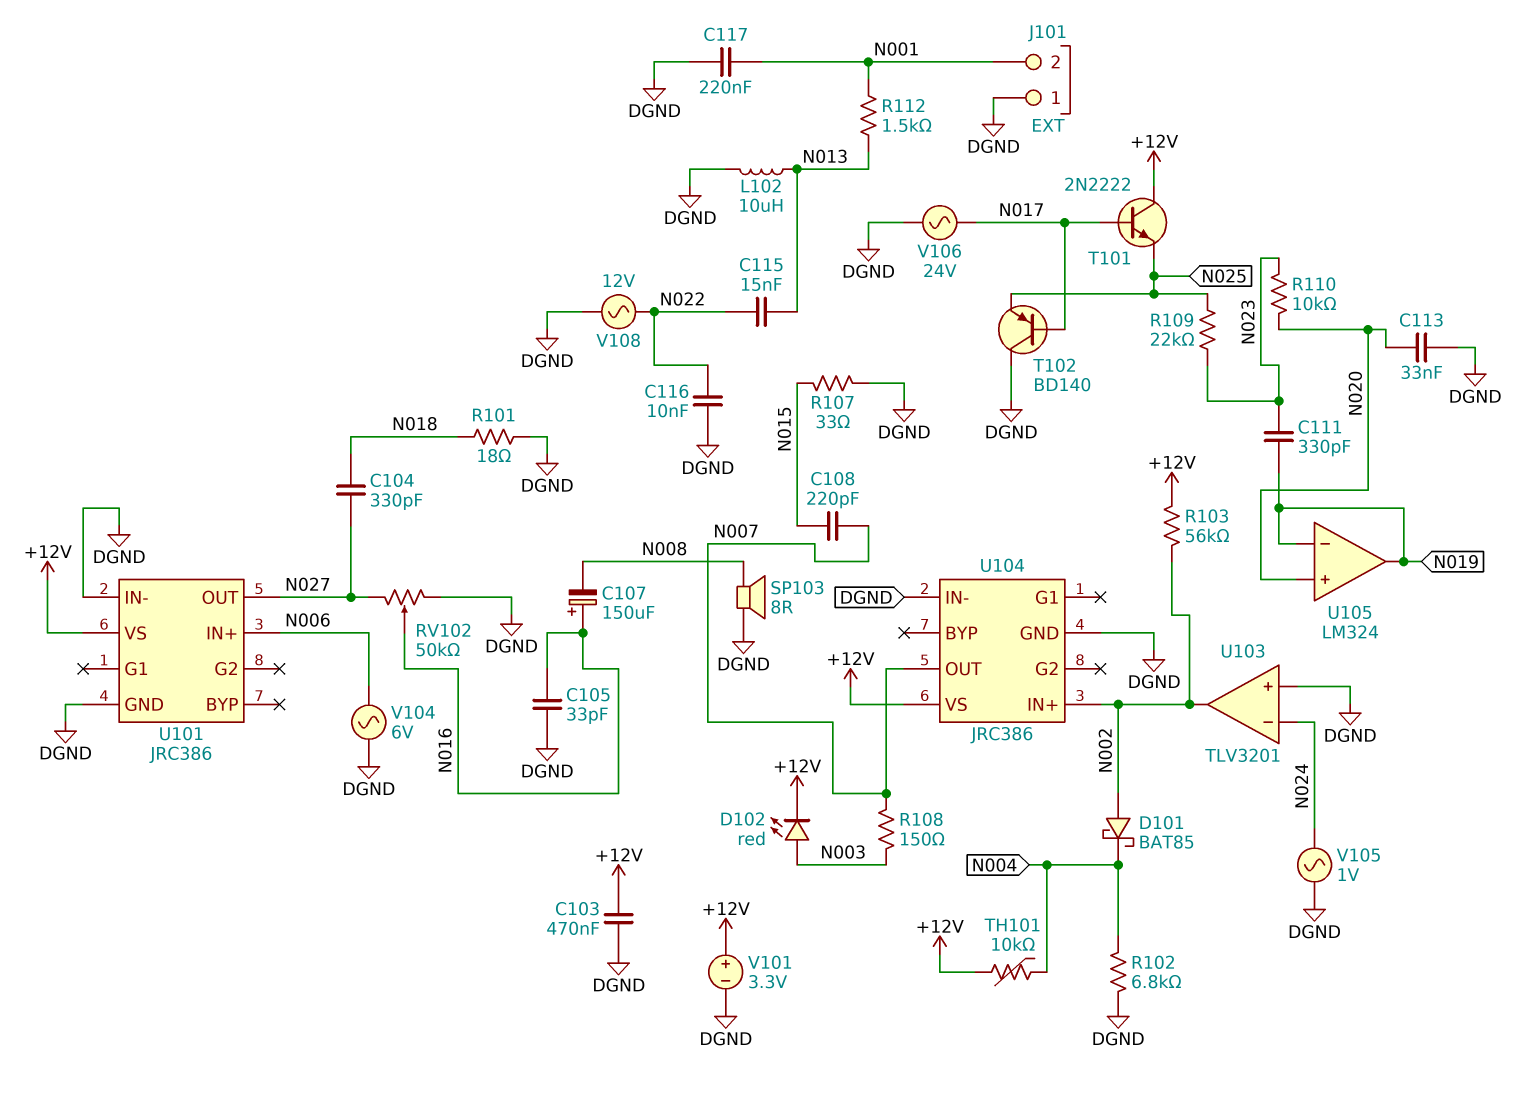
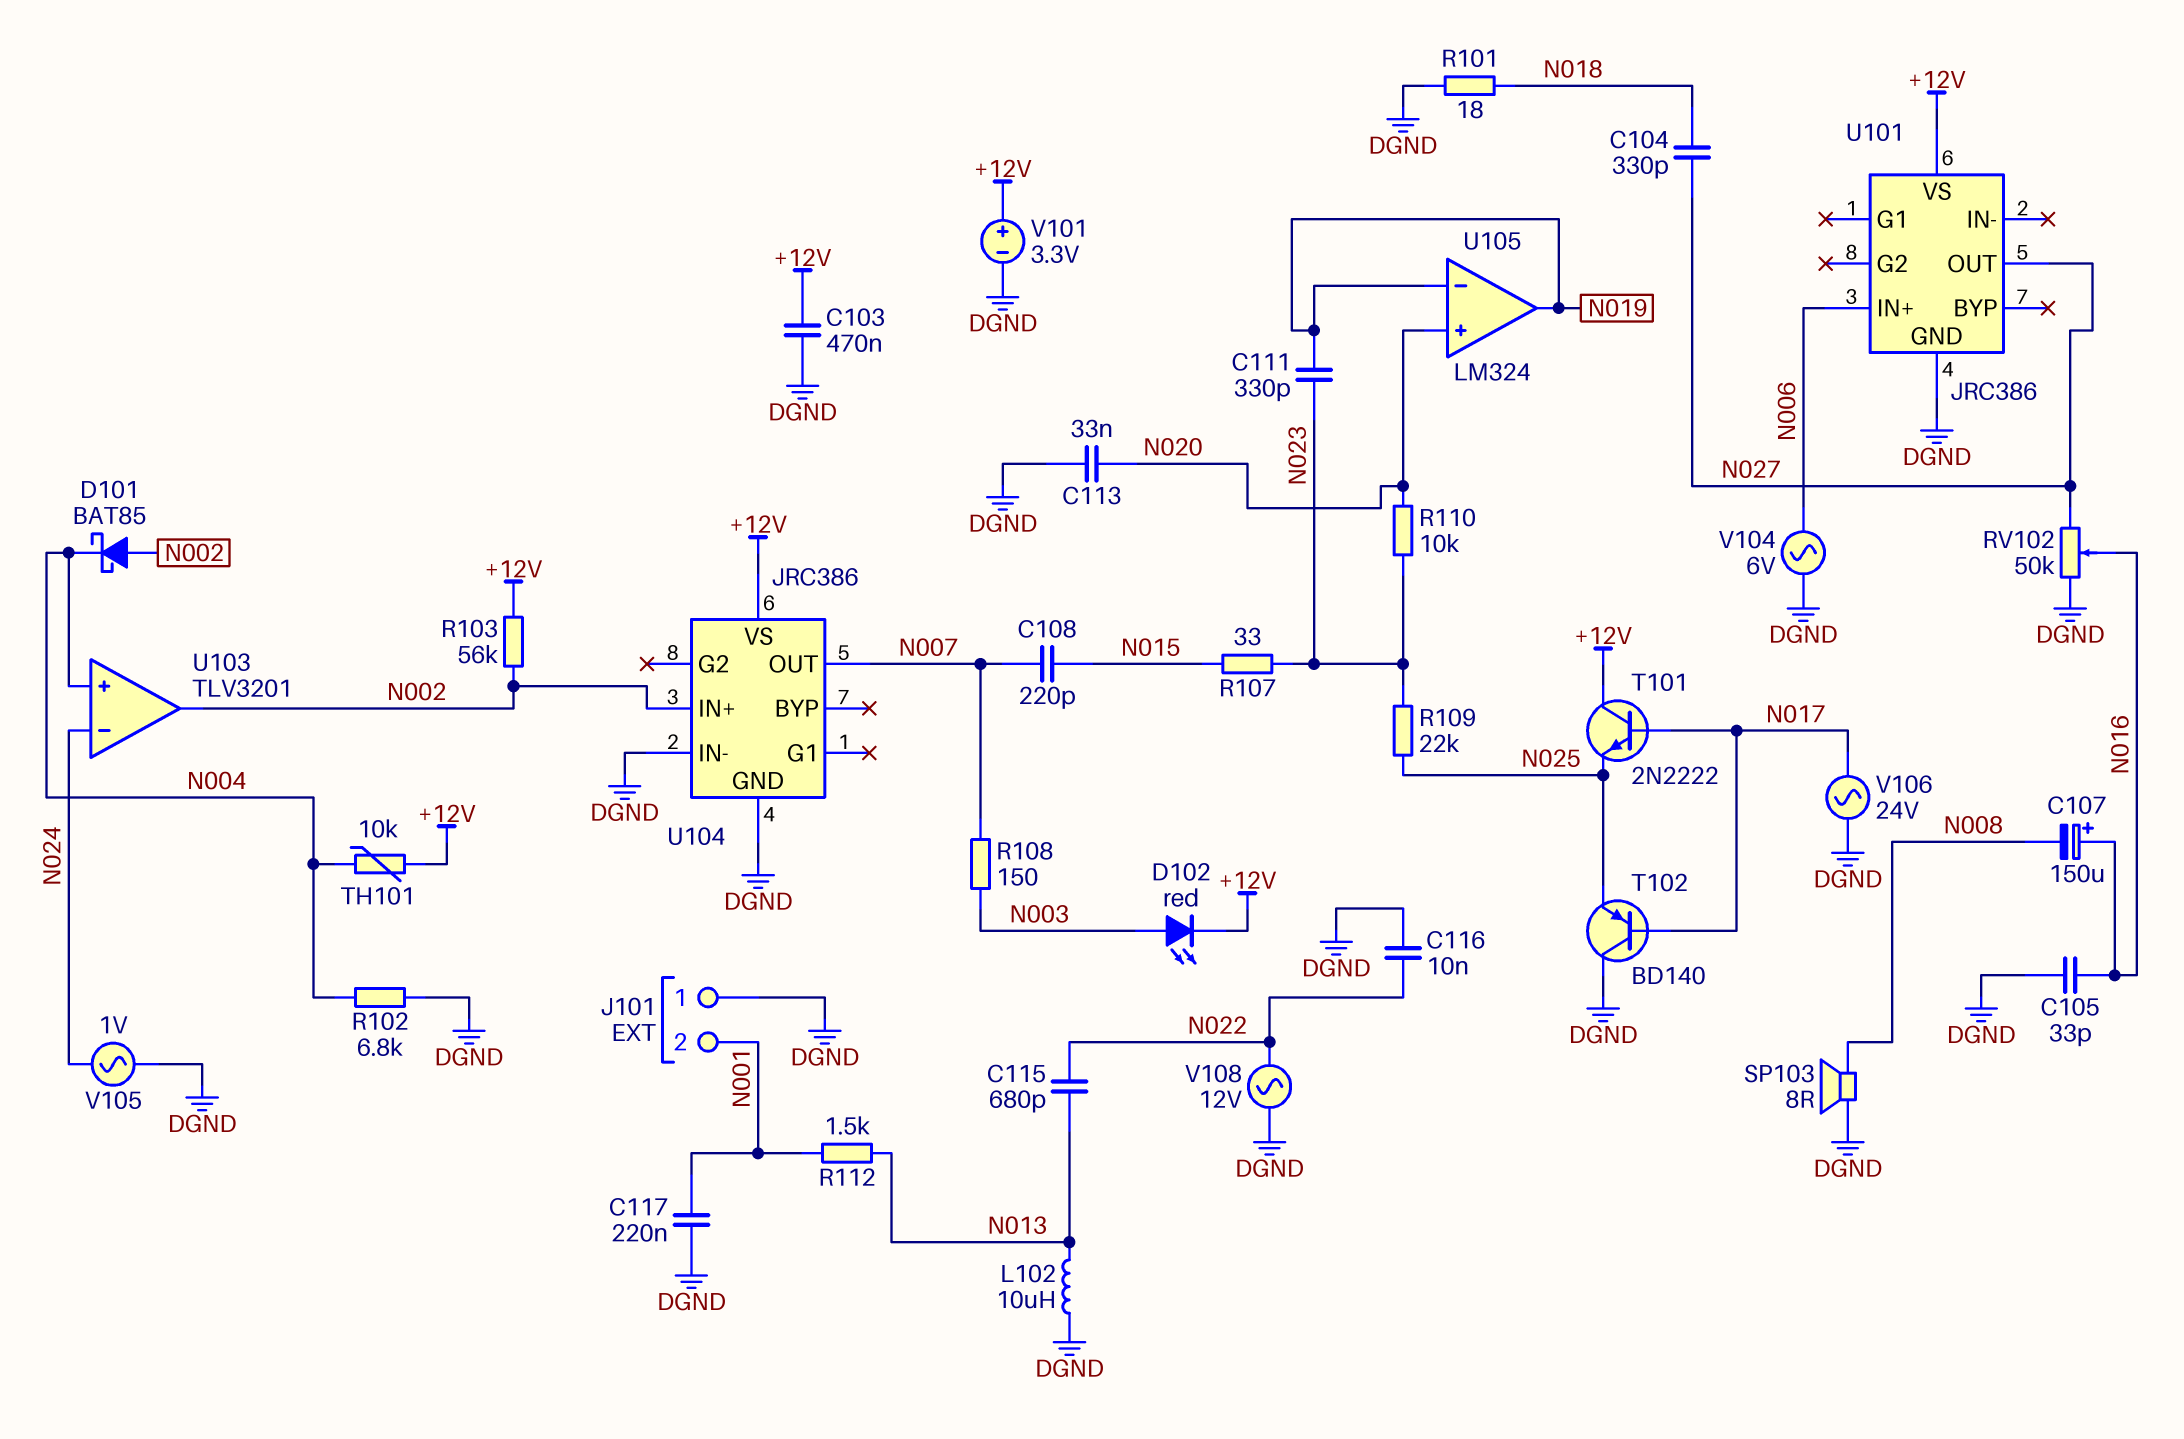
C115: 15nF (N013, N022) -> 680pF (N013, N022)
R107: 33 (DGND, N015) -> 33 (N015, N023)
U101 pin IN-: DGND -> none
U103 pin in+: DGND -> N004

